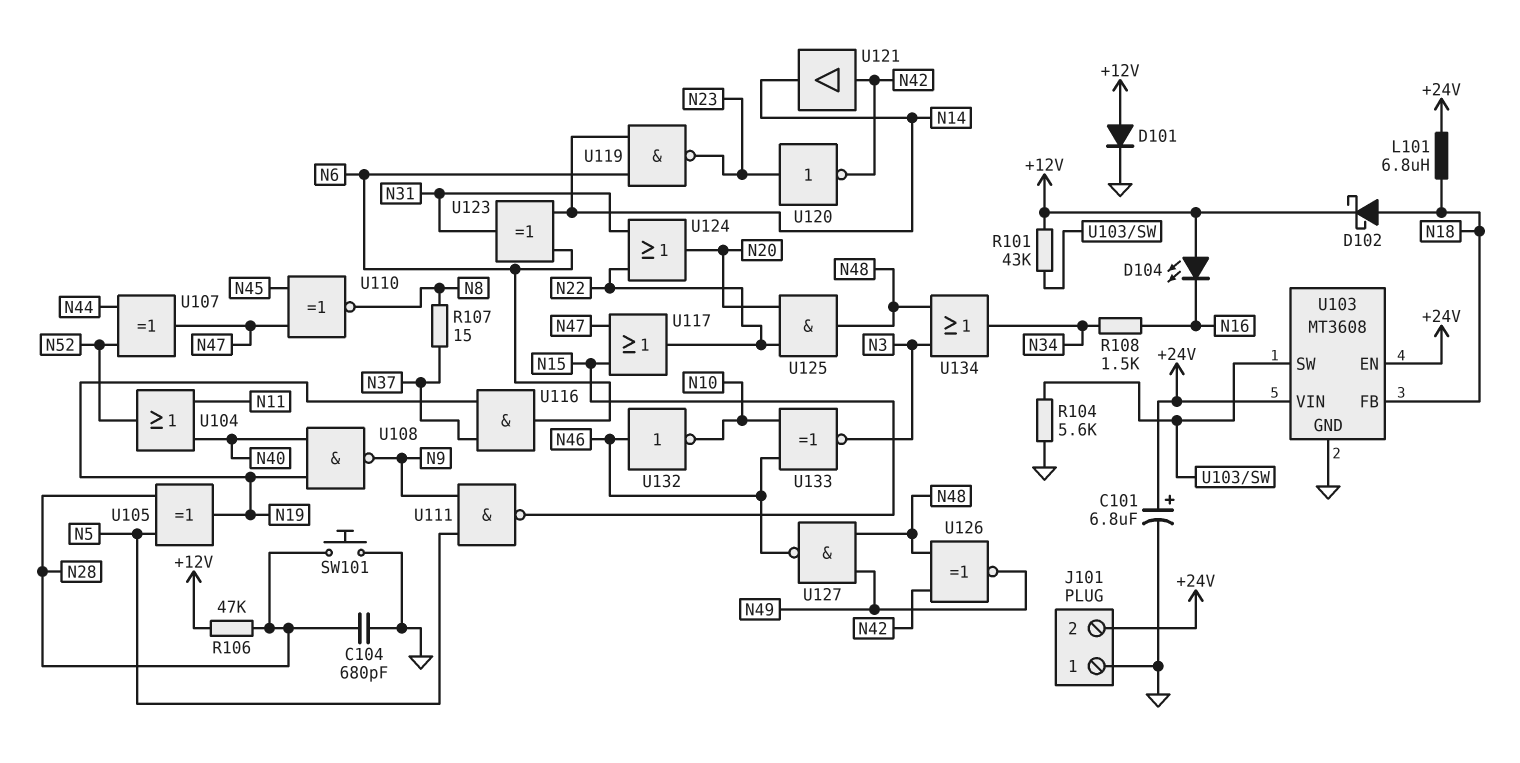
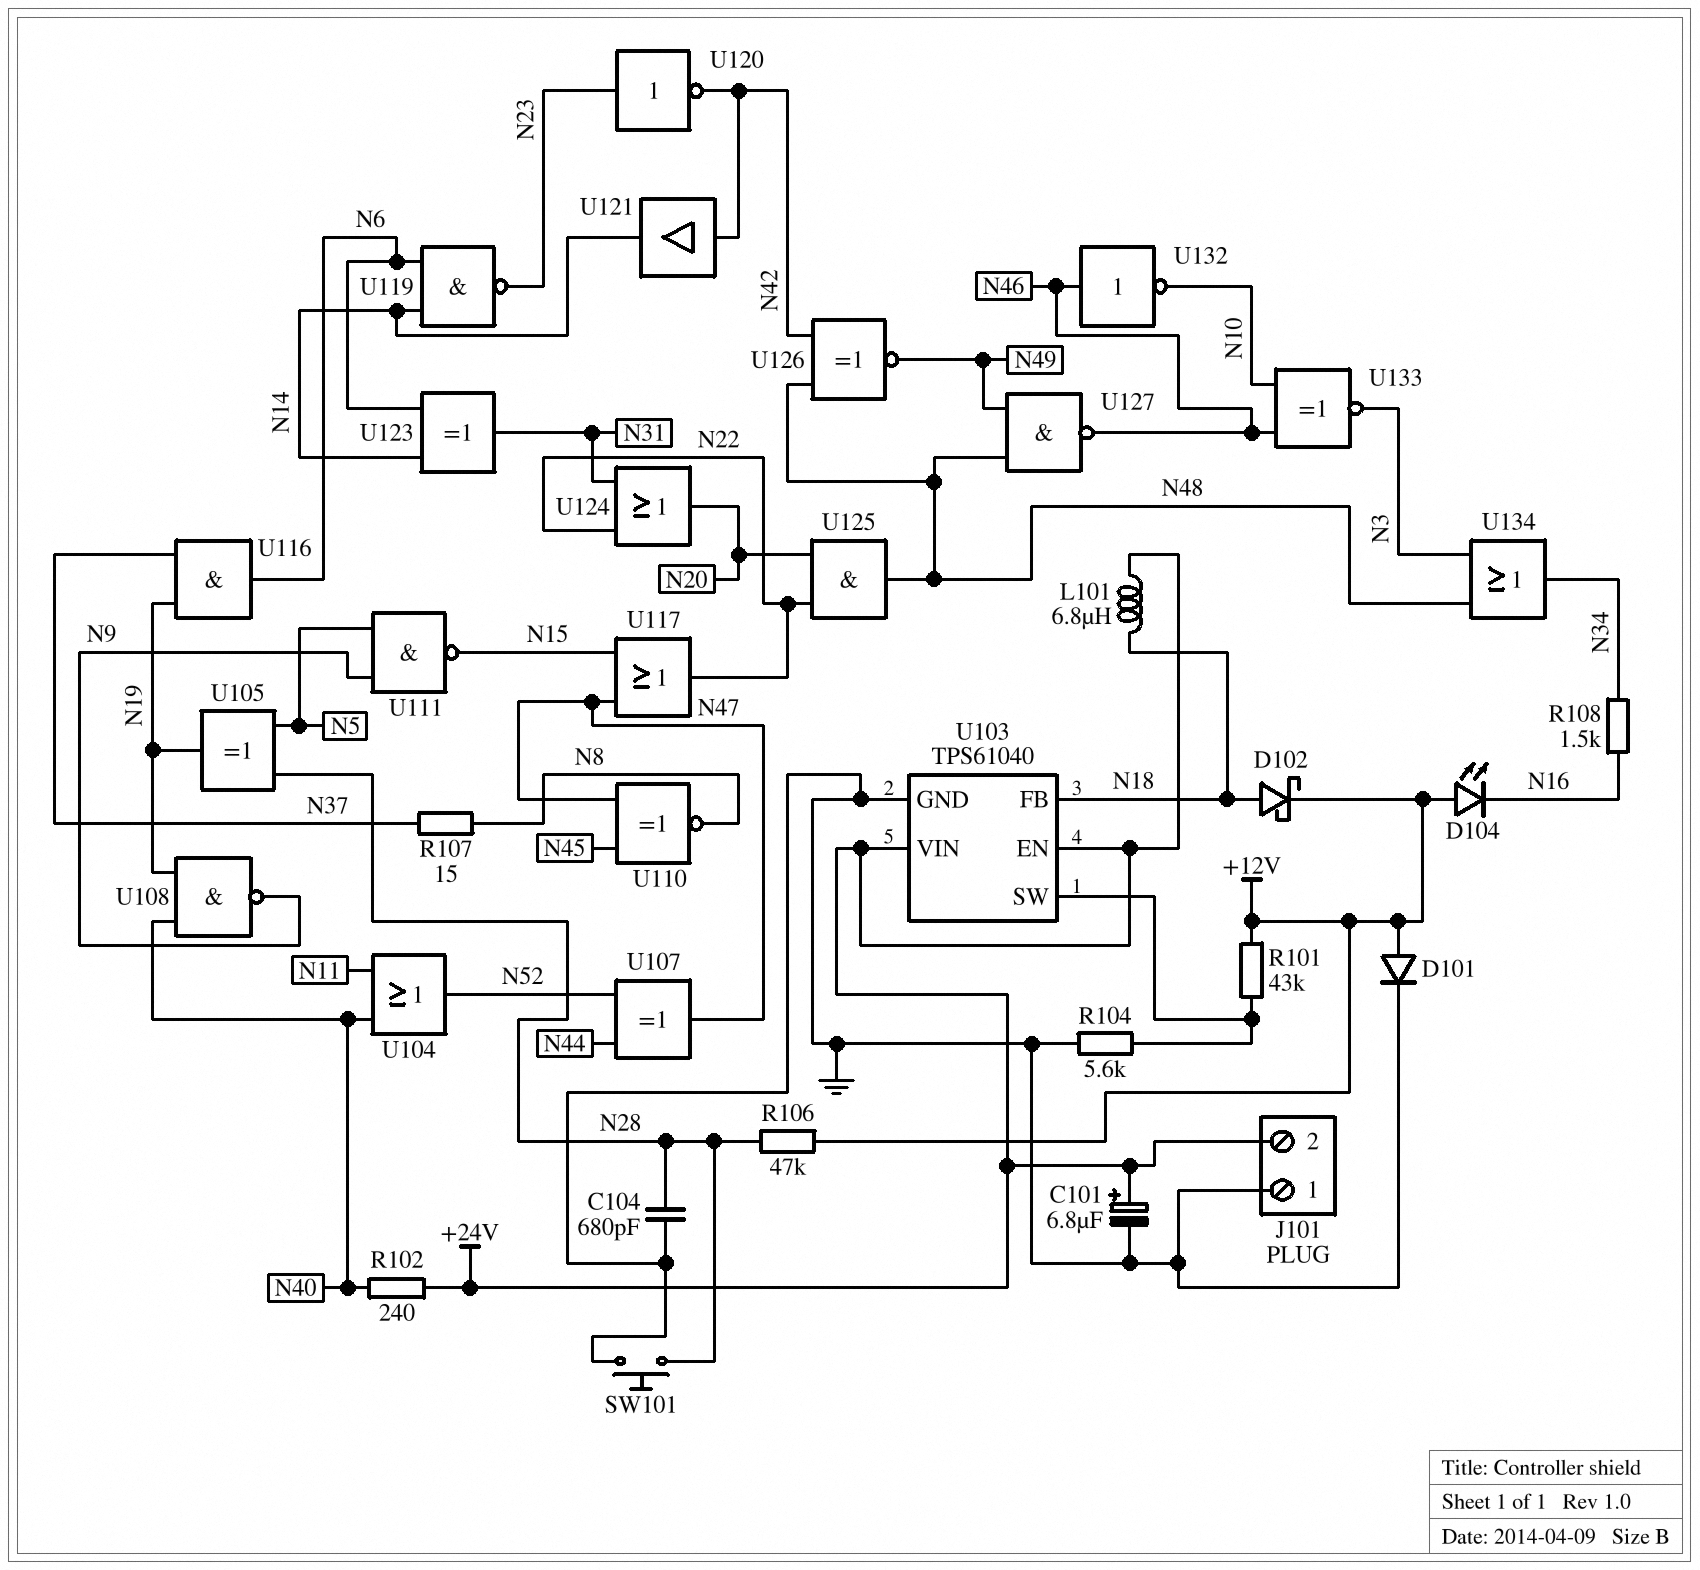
R102: none -> 240 (+24V, N40)
U103: MT3608 -> TPS61040

